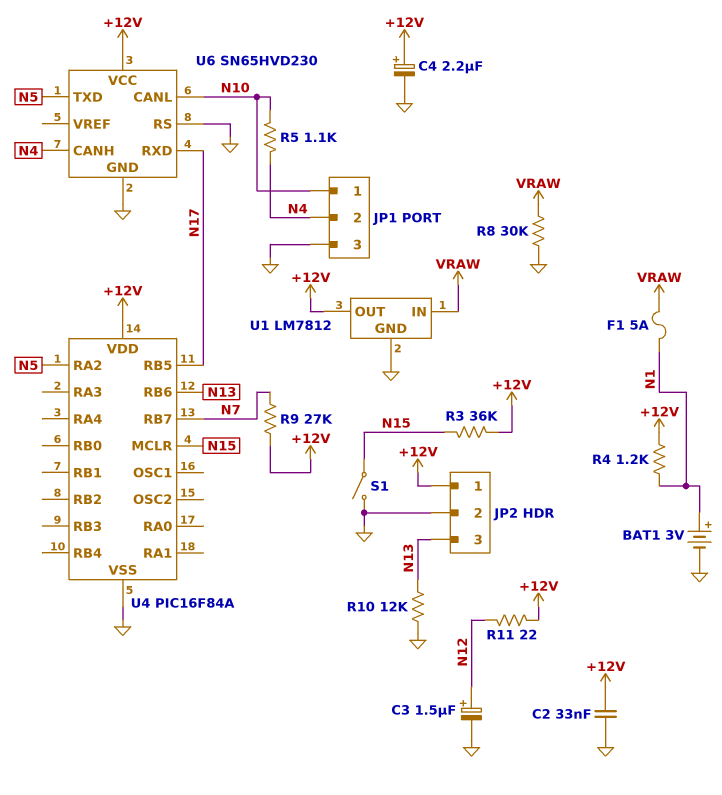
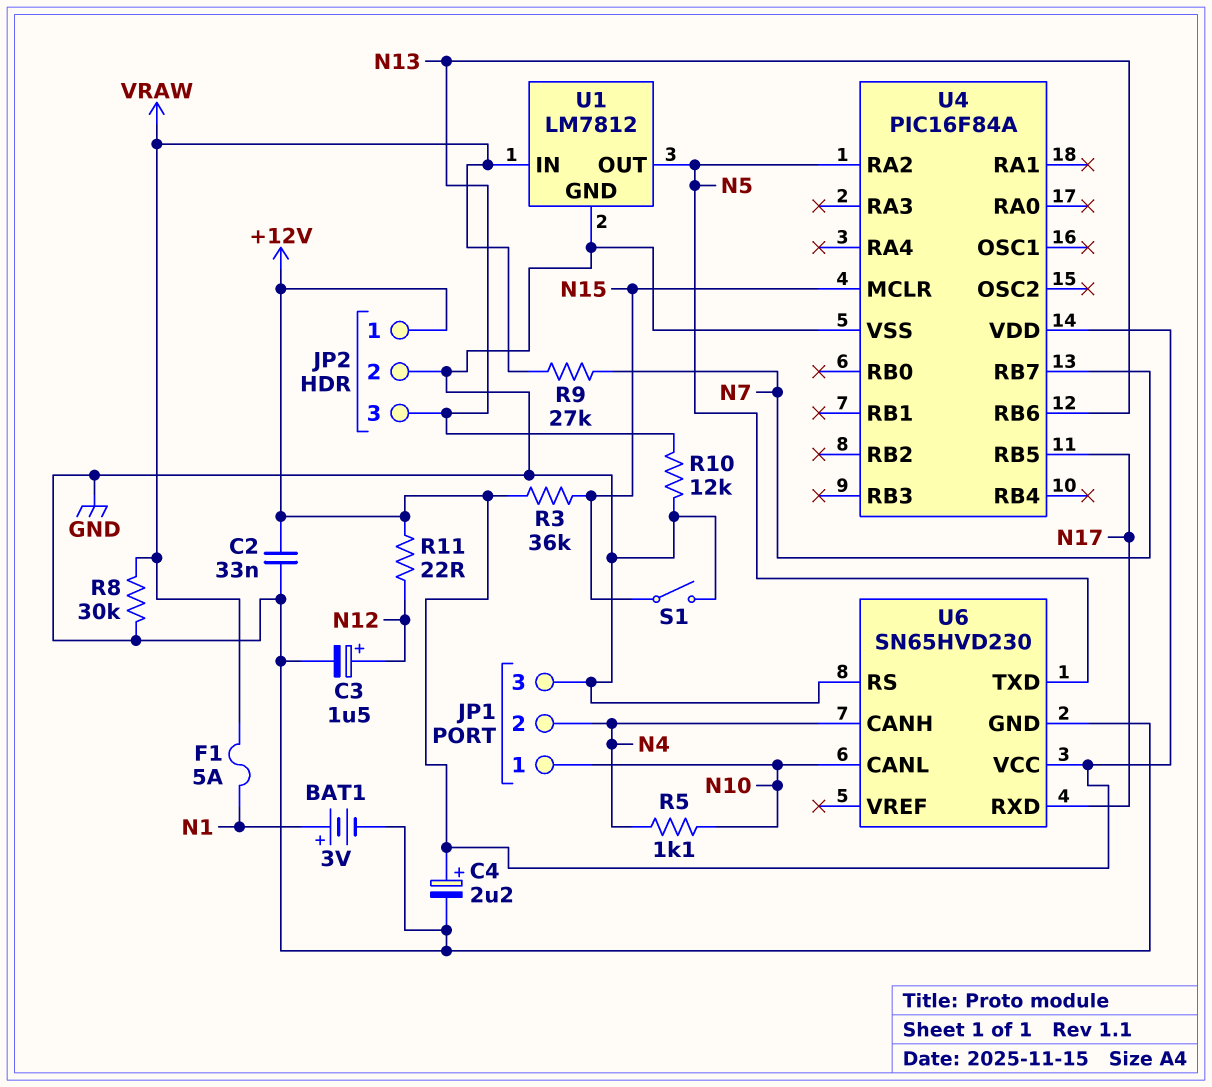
R4: 1.2k (+12V, N1) -> none
R9: 27k (+12V, N7) -> 27k (N7, VRAW)
U1 pin OUT: +12V -> N5

